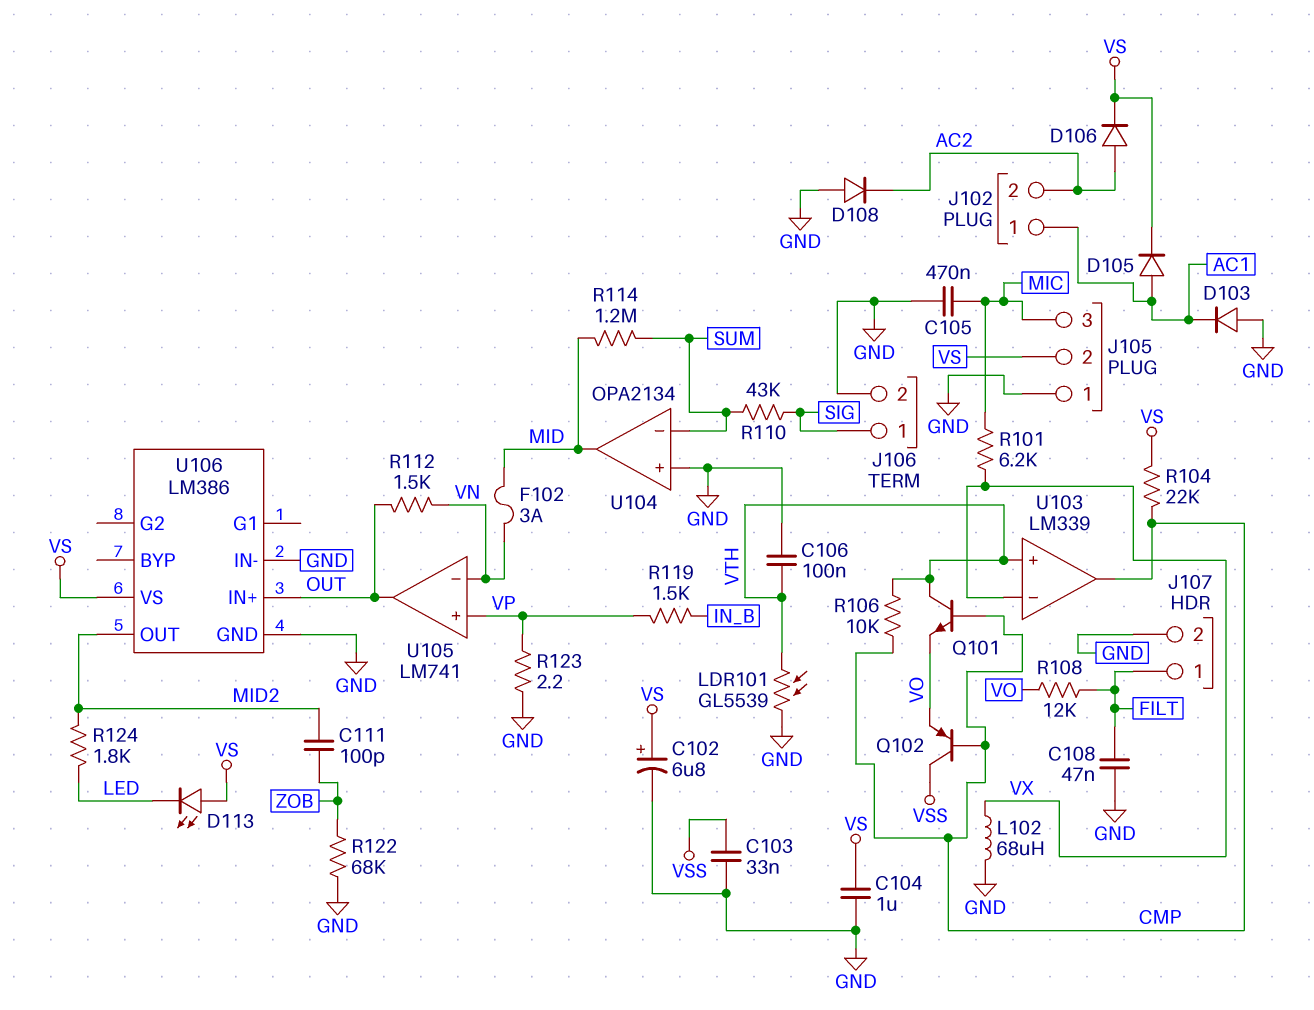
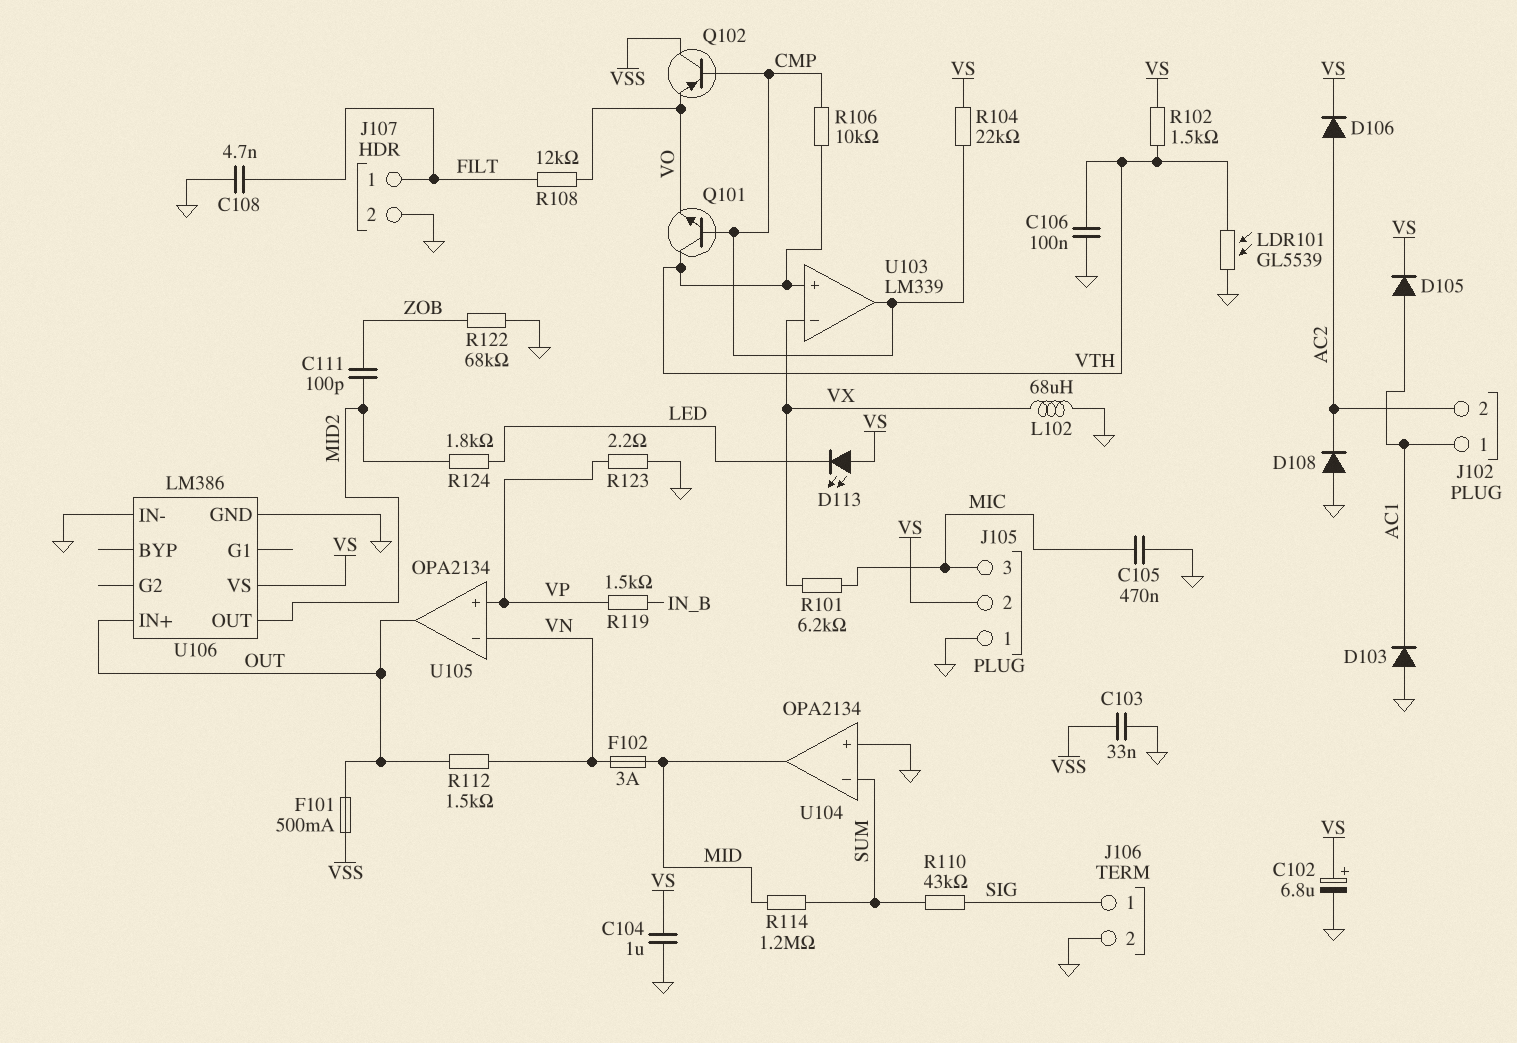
C108: 47nF (FILT, GND) -> 4.7nF (FILT, GND)
F101: none -> 500mA (OUT, VSS)
R102: none -> 1.5k (VS, VTH)
U105: LM741 -> OPA2134

